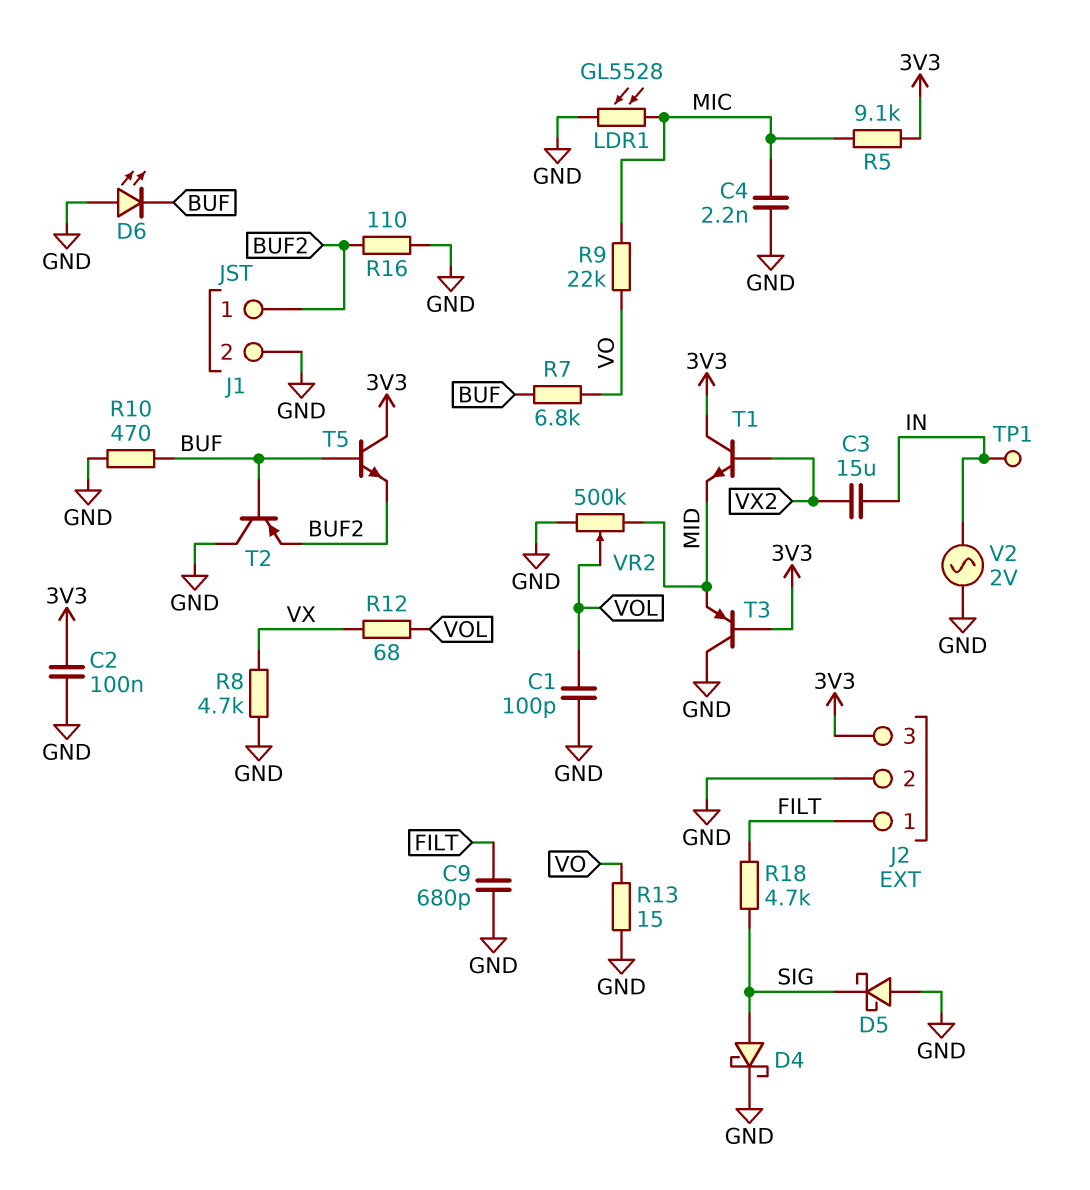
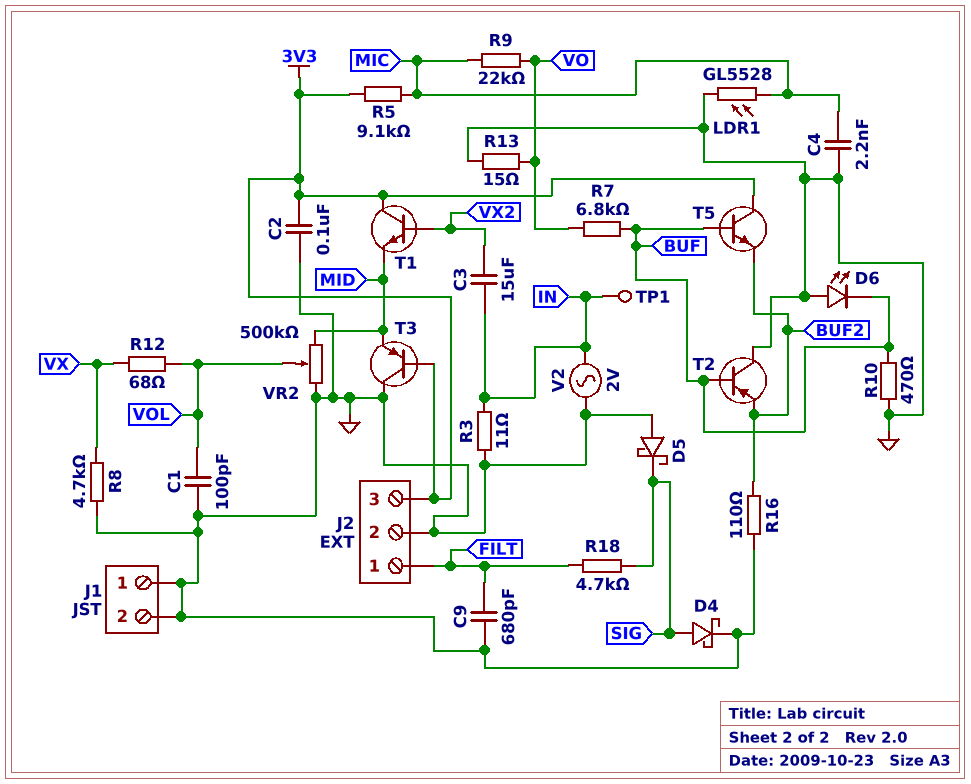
J1 pin 1: BUF2 -> GND
R3: none -> 11 (GND, IN)

